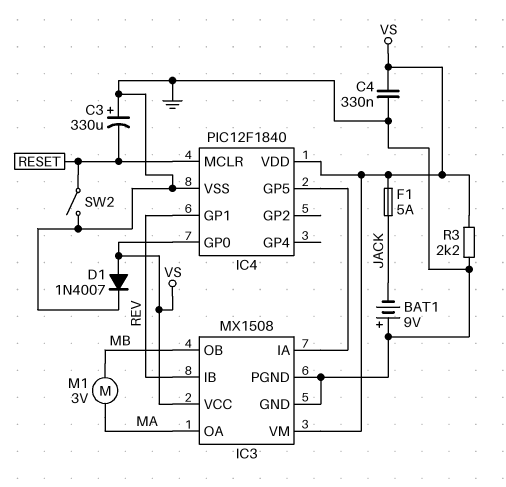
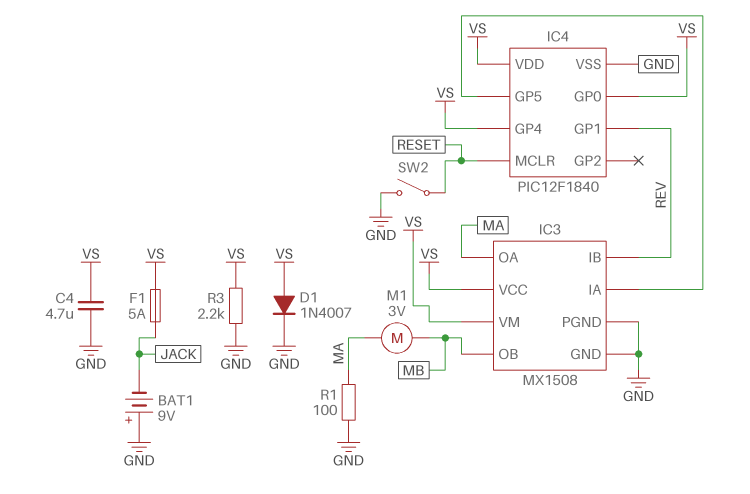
C3: 330uF (plus GND, minus RESET) -> none
C4: 330nF (GND, VS) -> 4.7uF (GND, VS)
IC4 pin GP4: none -> VS
R1: none -> 100 (GND, MA)

